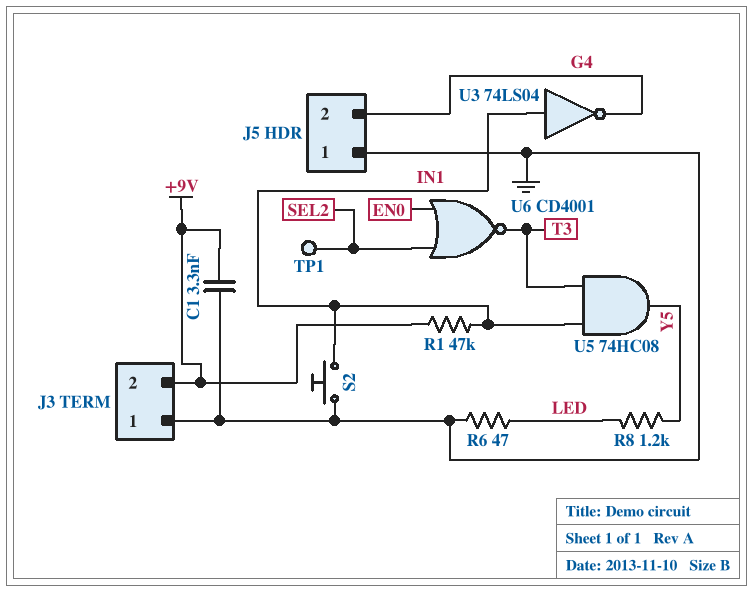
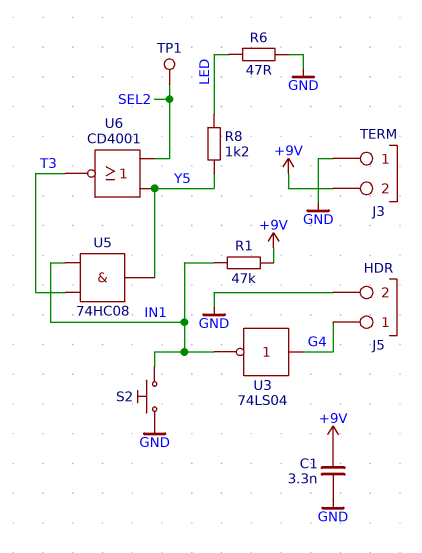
J5 pin 1: GND -> G4
J5 pin 2: G4 -> GND
U3: NOT 74LS04 (in IN1, out G4) -> NOT 74LS04 (in G4, out IN1)
U6: NOR CD4001 (in EN0, in SEL2, out T3) -> NOR CD4001 (in SEL2, in Y5, out T3)

